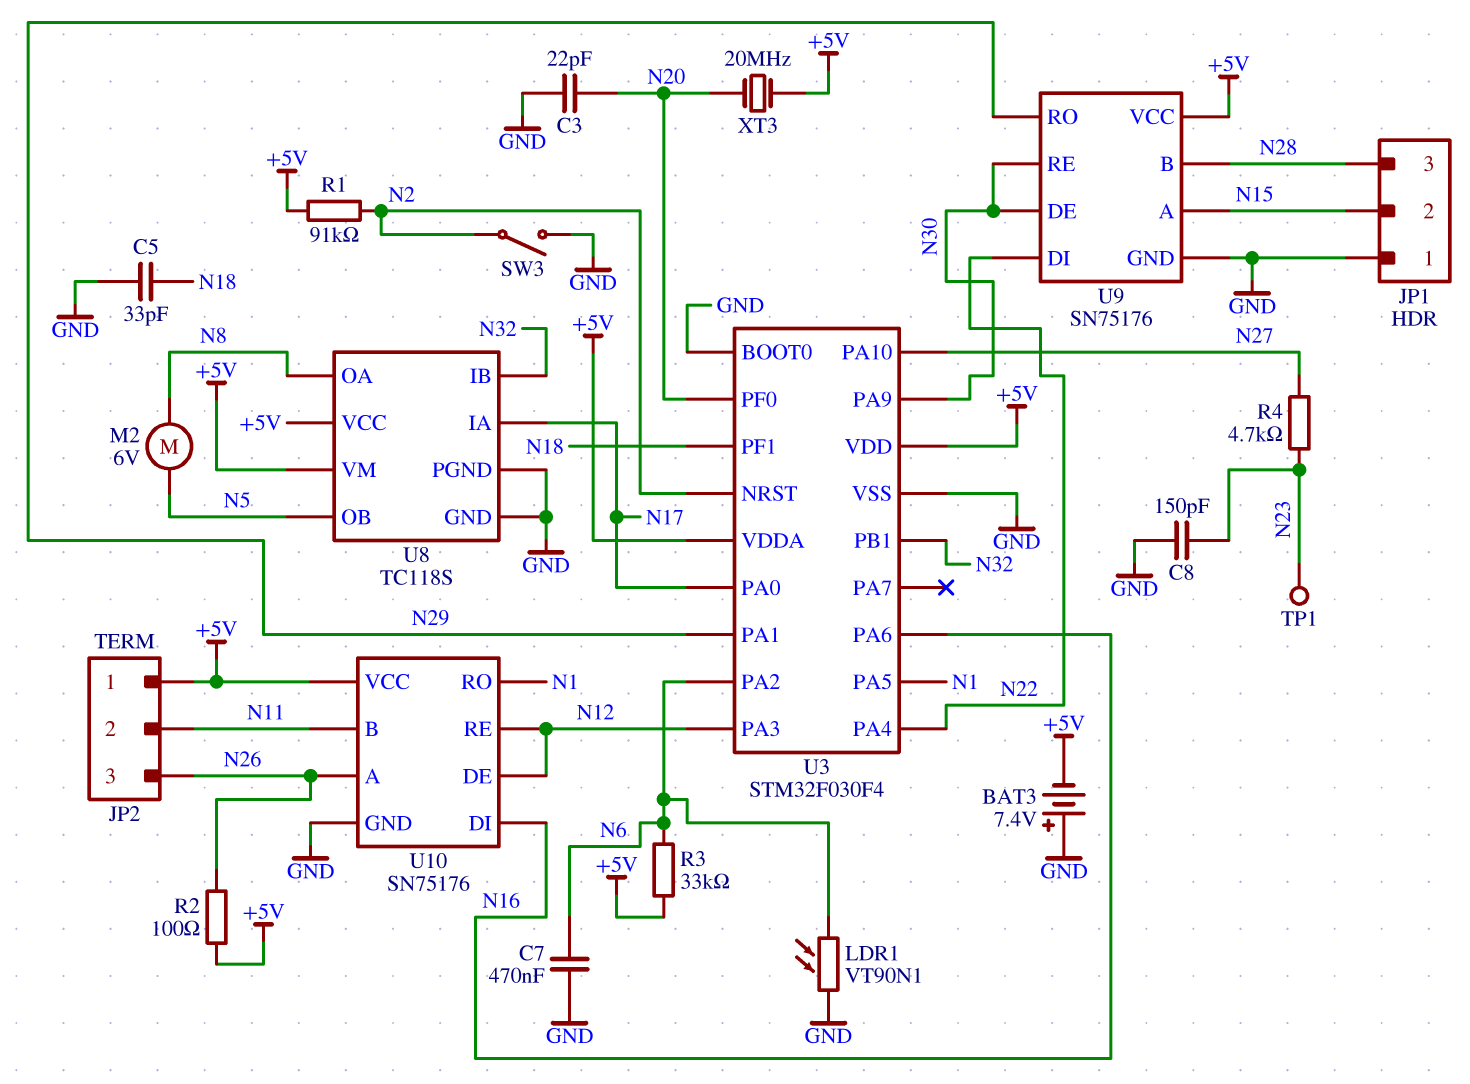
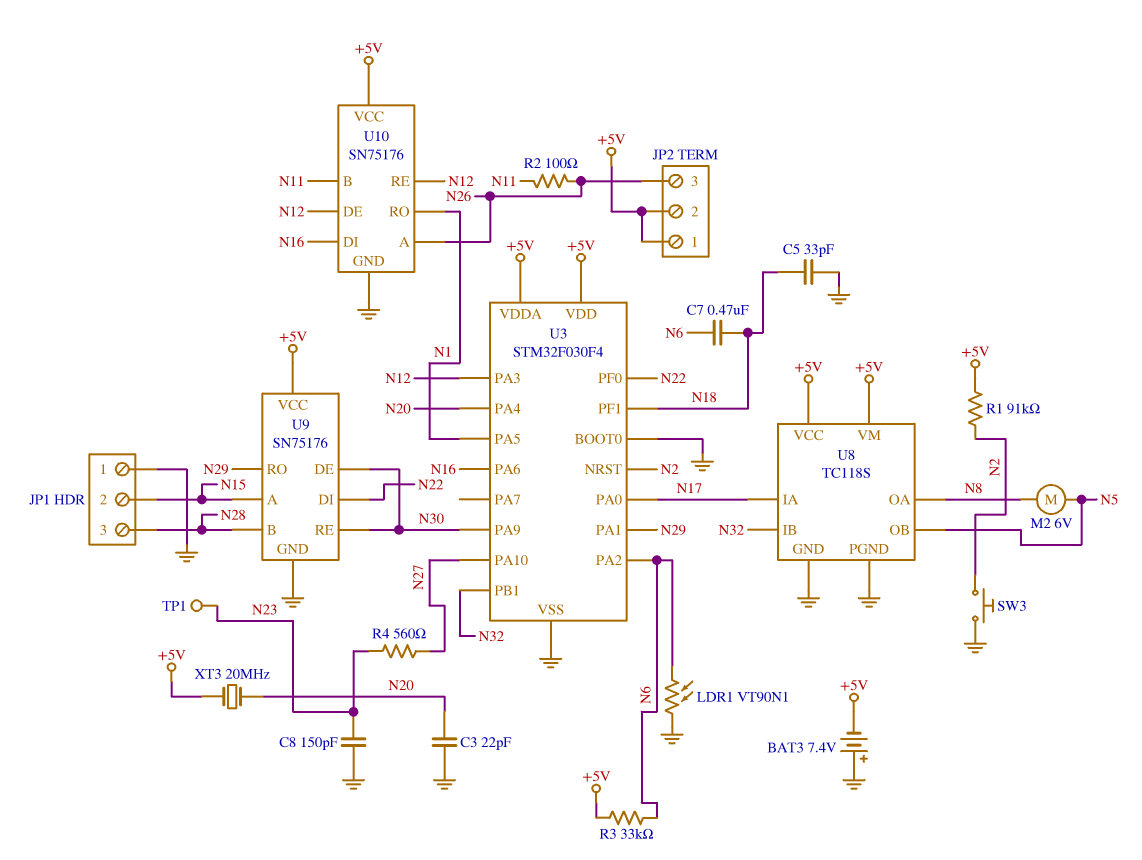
C7: 470nF (GND, N6) -> 470nF (N6, N18)
JP2 pin 2: N11 -> +5V
R2: 100 (+5V, N26) -> 100 (N11, N26)
R4: 4.7k (N23, N27) -> 560 (N23, N27)
SW3: switch (GND, N2) -> button (GND, N2)
U3 pin PA4: N22 -> N20
U3 pin PF0: N20 -> N22

